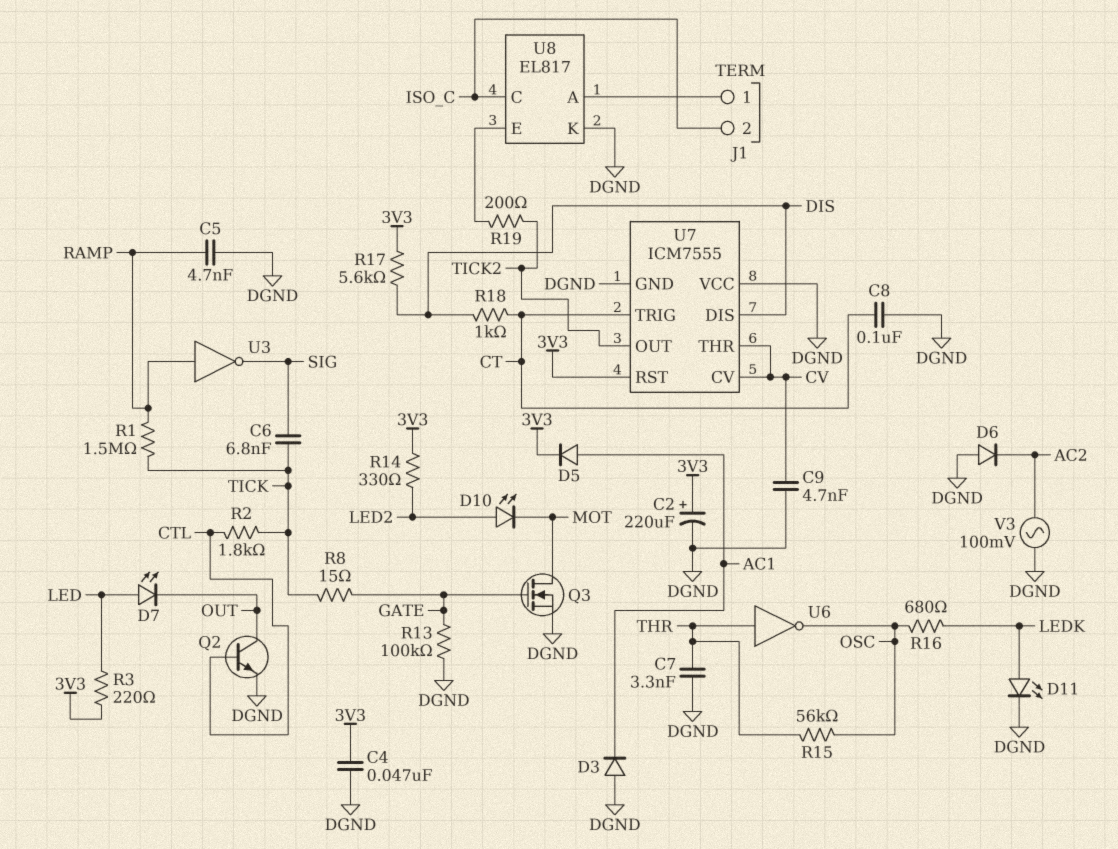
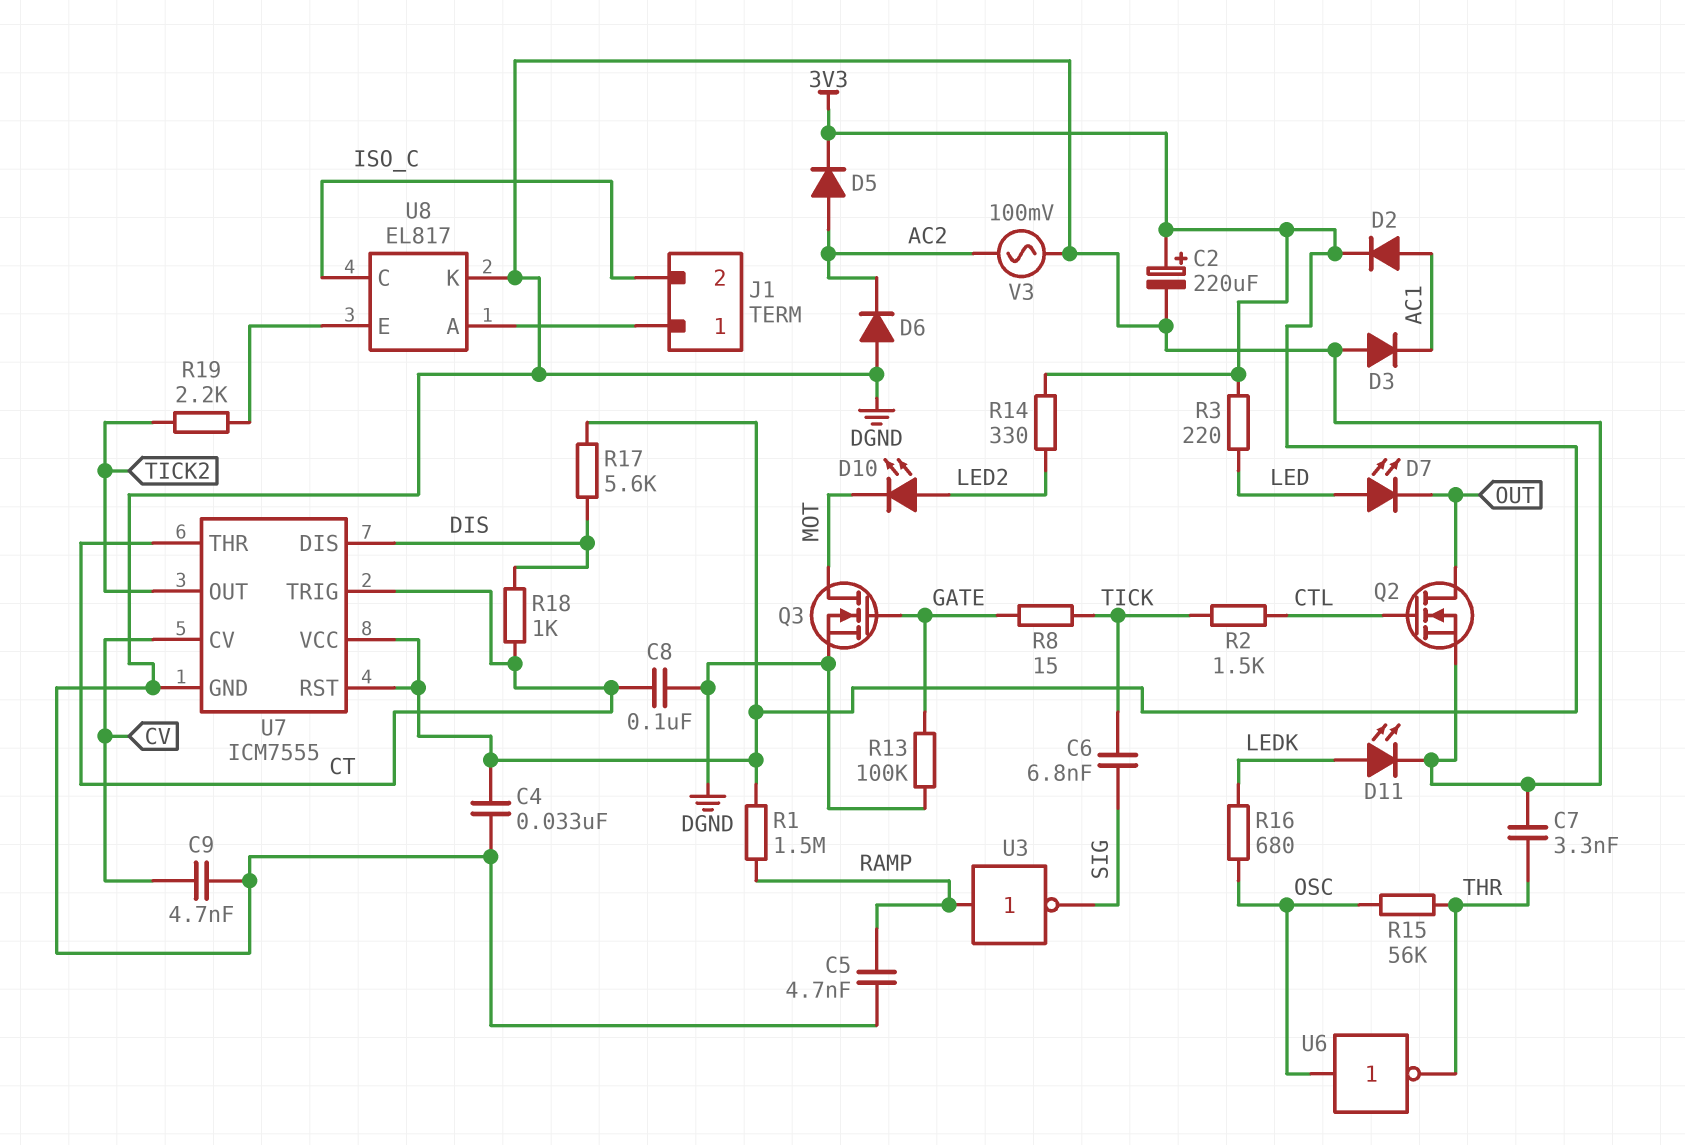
C4: 47nF (3V3, DGND) -> 33nF (3V3, DGND)
D2: none -> diode (A AC1, K 3V3)
D5: diode (A AC1, K 3V3) -> diode (A AC2, K 3V3)
Q2: NPN (B CTL, C OUT, E DGND) -> NMOS (G CTL, D OUT, S DGND)
R1: 1.5M (RAMP, TICK) -> 1.5M (3V3, RAMP)
R2: 1.8k (CTL, TICK) -> 1.5k (CTL, TICK)
R19: 200 (TICK2, U8/E) -> 2.2k (TICK2, U8/E)
U6: NOT (in THR, out OSC) -> NOT (in OSC, out THR)
U7 pin THR: CV -> CT
U7 pin VCC: DGND -> 3V3

